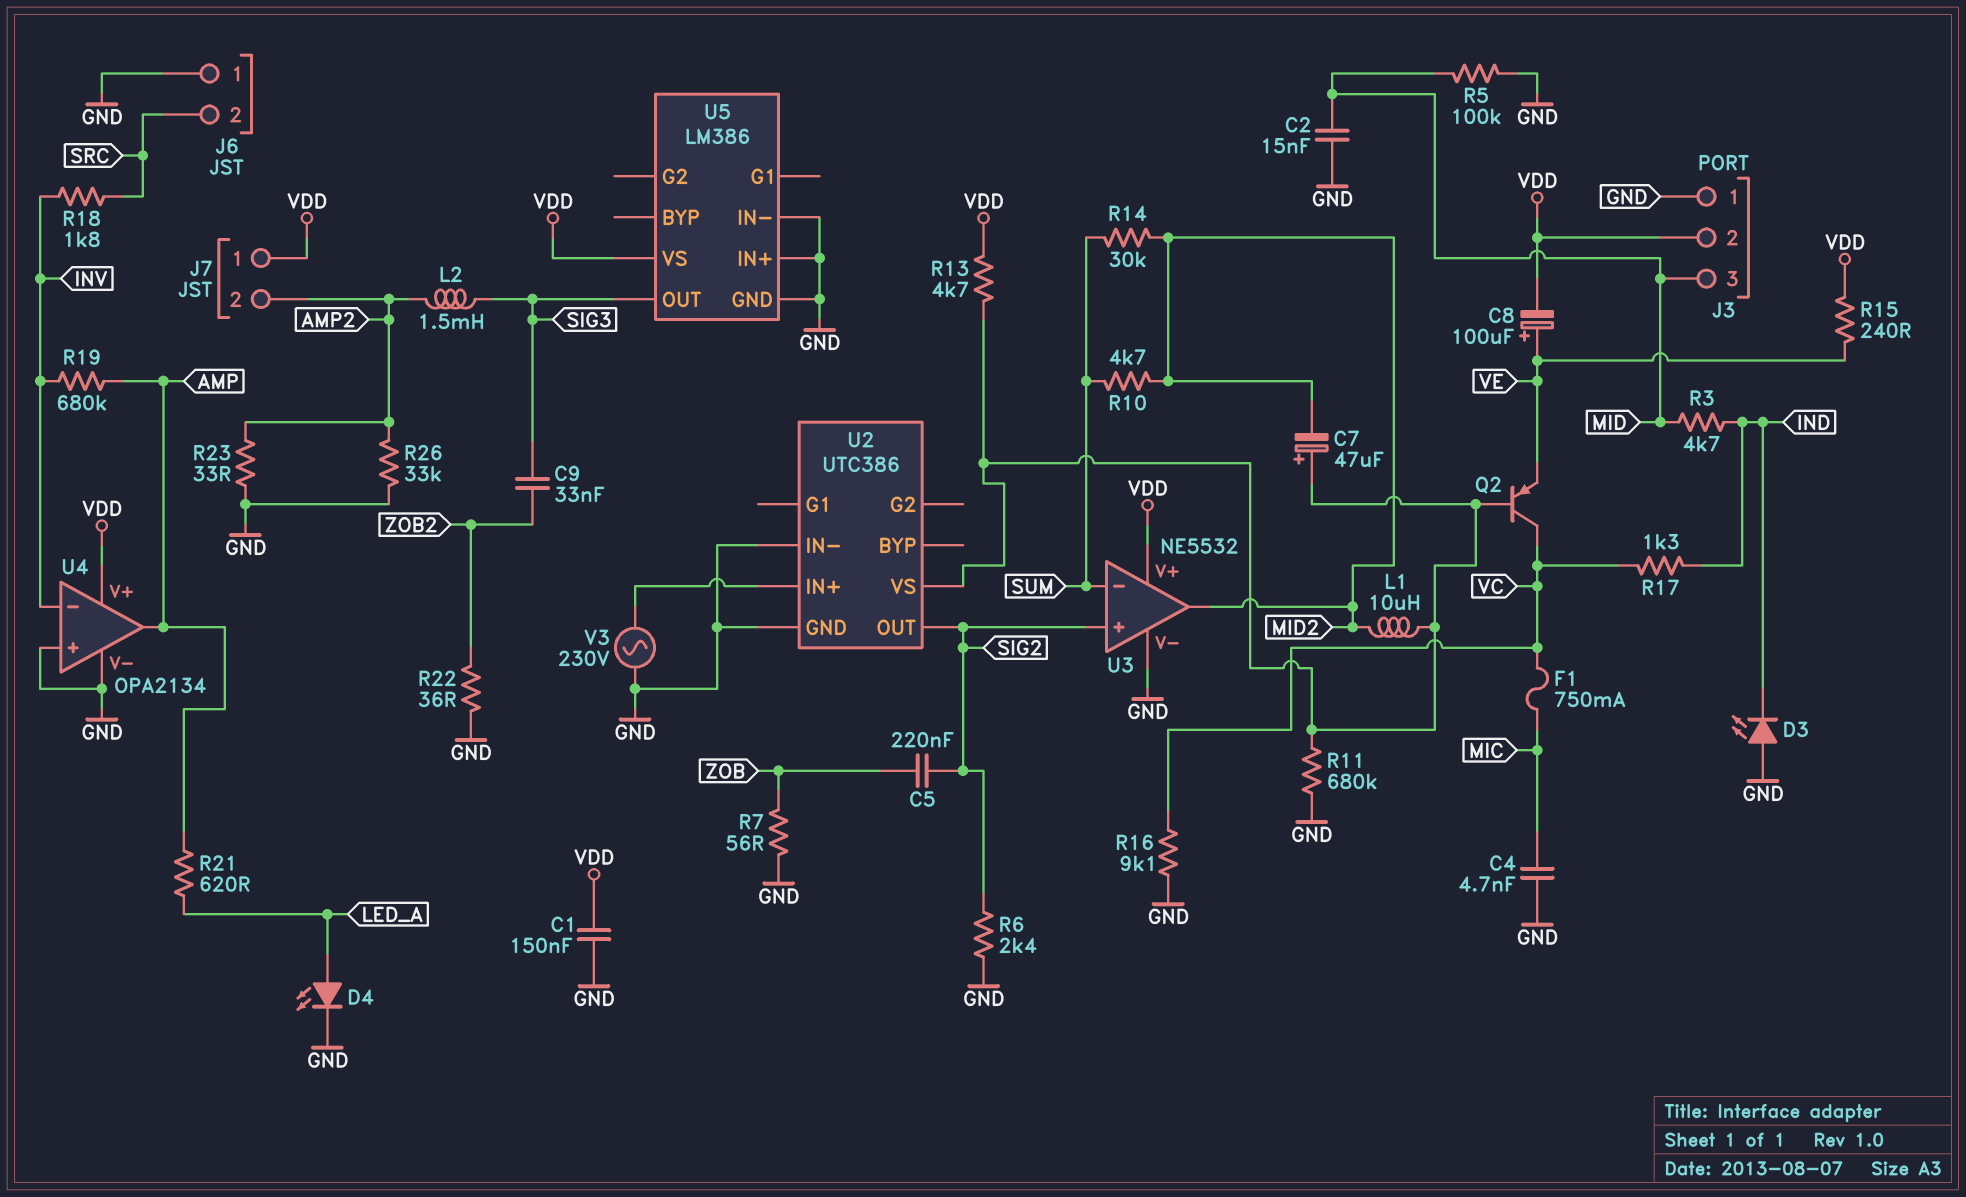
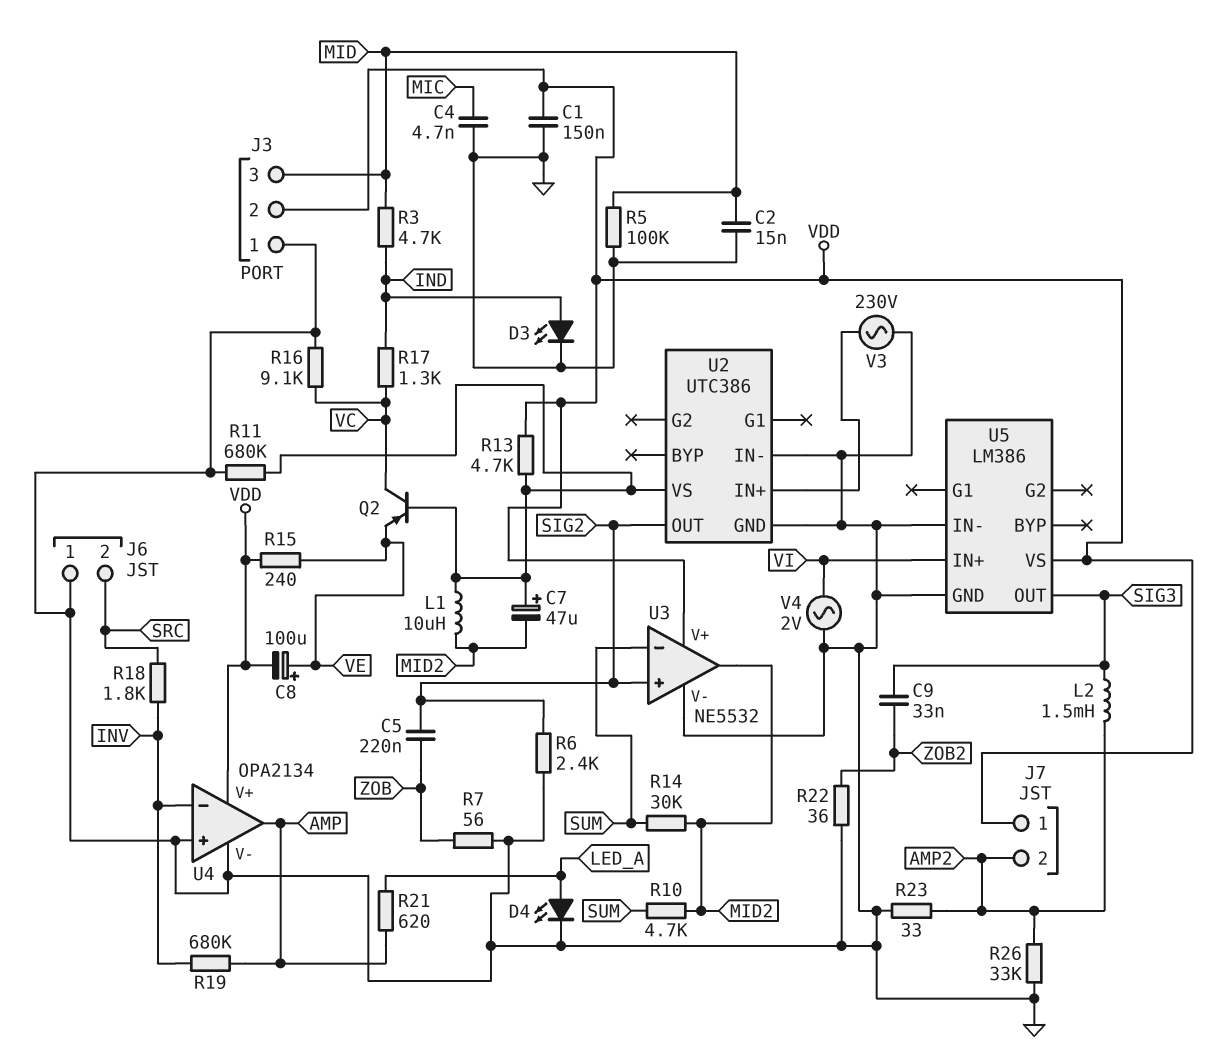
D3: LED (A GND, K IND) -> LED (A IND, K GND)
F1: 750mA (MIC, VC) -> none
U5 pin IN+: GND -> VI
V4: none -> AC 2V (GND, VI)

